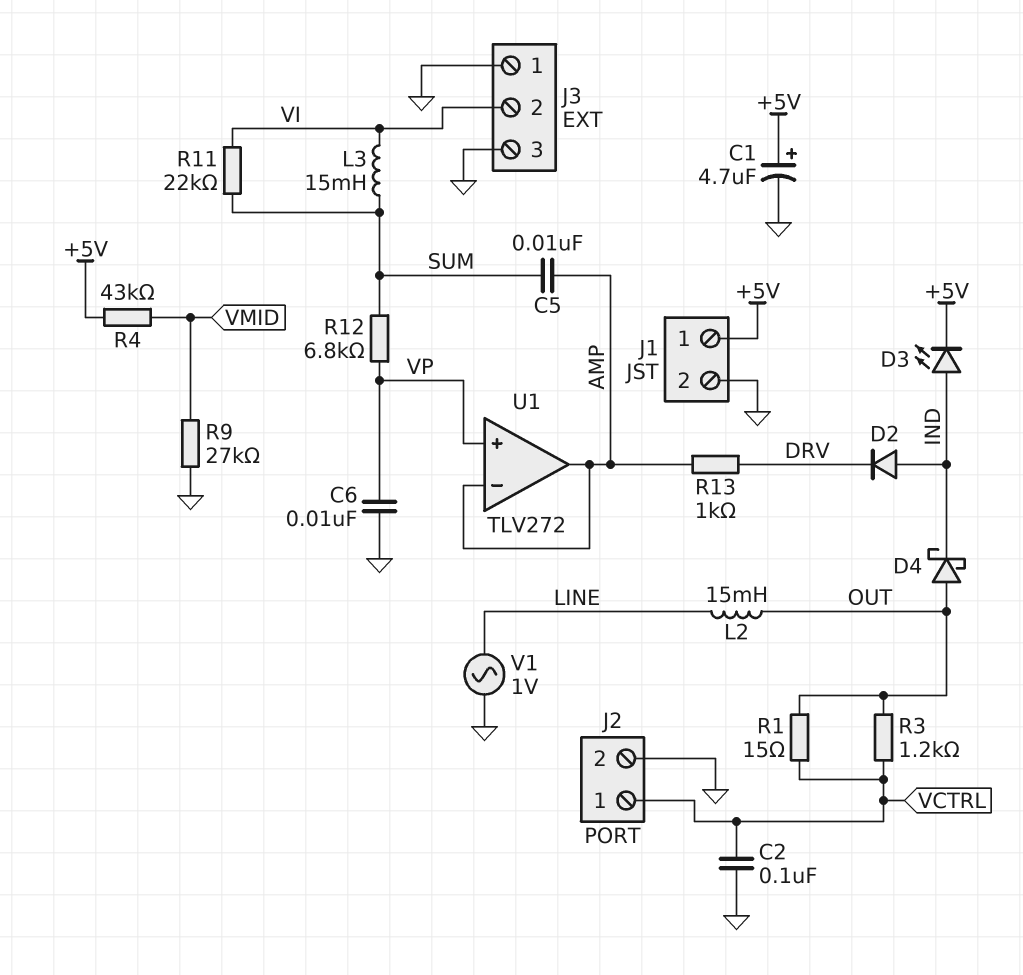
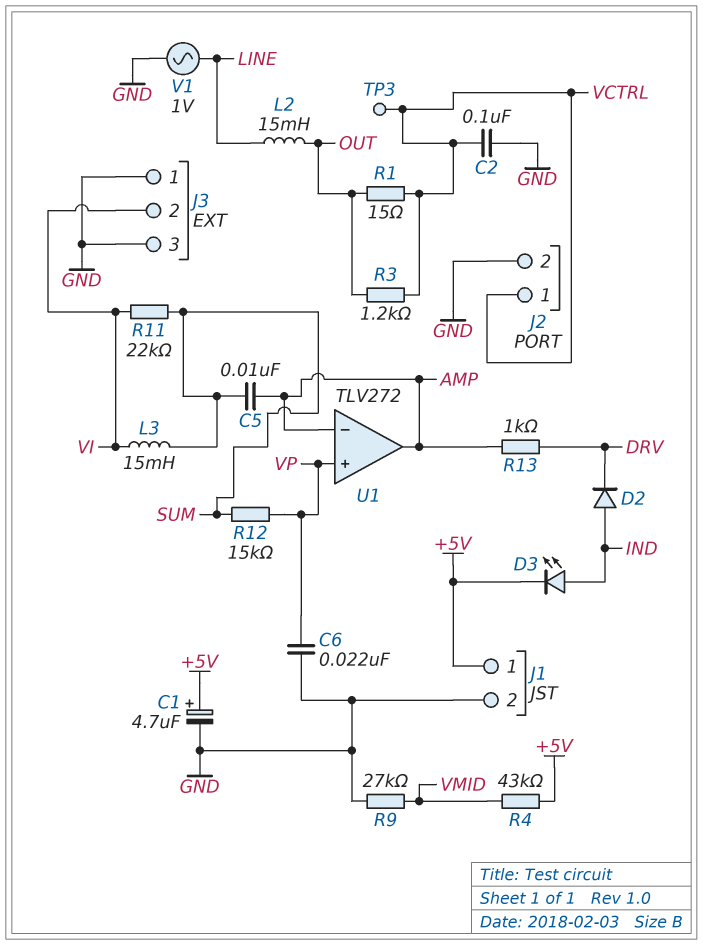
C6: 10nF (GND, VP) -> 22nF (GND, VP)
D4: schottky (A OUT, K IND) -> none
R12: 6.8k (SUM, VP) -> 15k (SUM, VP)
TP3: none -> test point (VCTRL)

